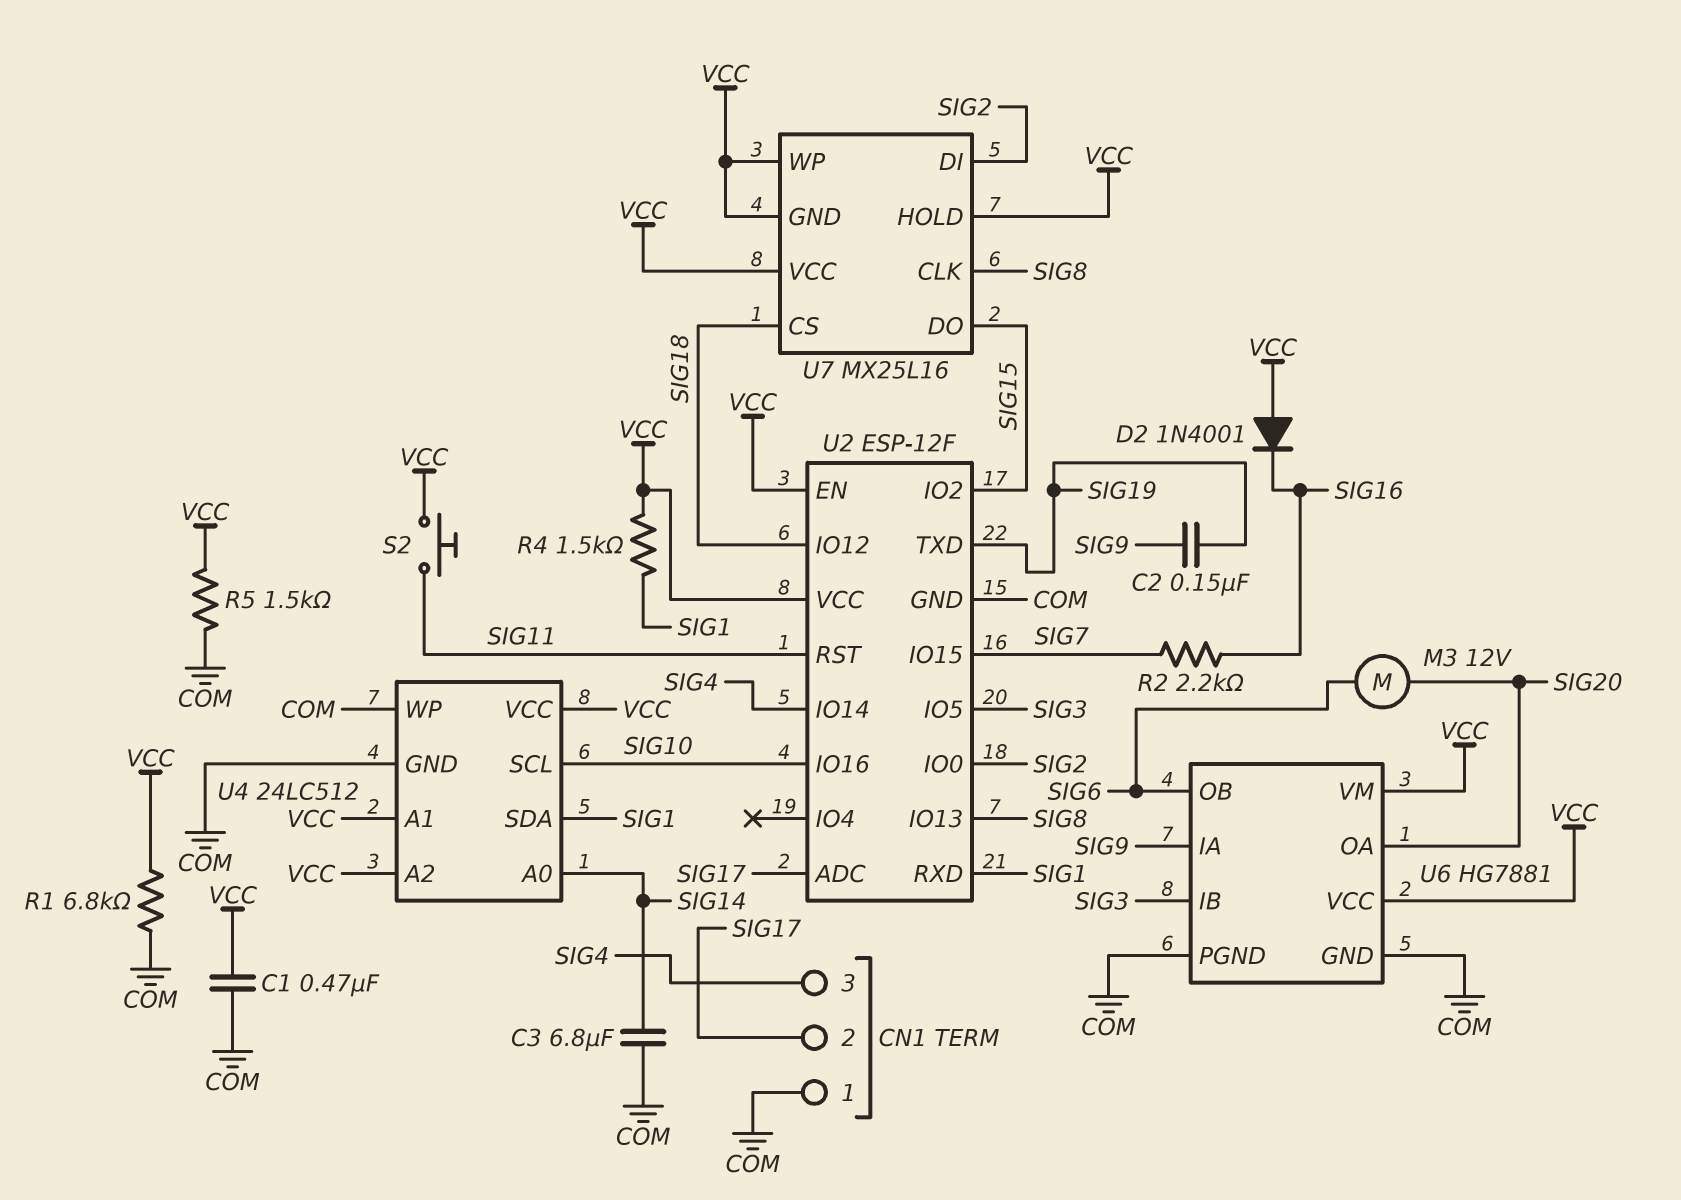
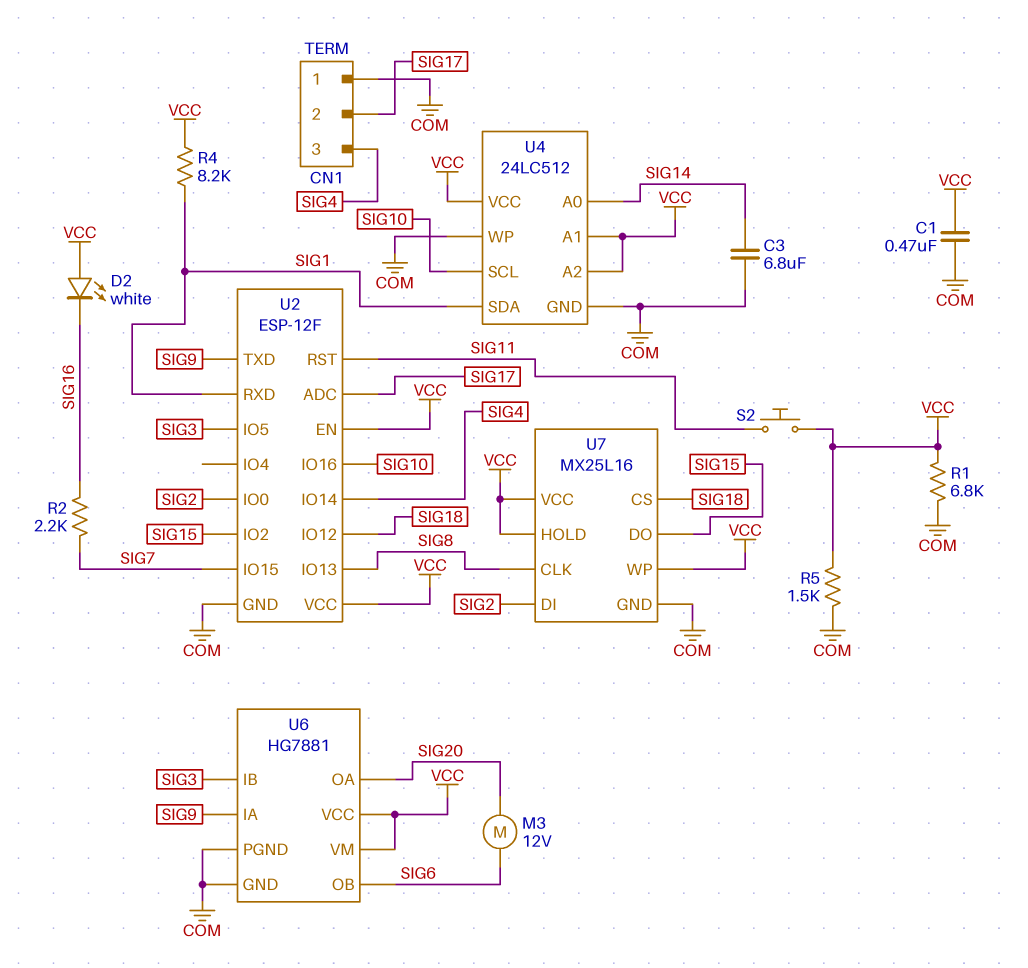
C2: 150nF (SIG9, SIG19) -> none
D2: diode 1N4001 (A VCC, K SIG16) -> LED white (A VCC, K SIG16)
R4: 1.5k (SIG1, VCC) -> 8.2k (SIG1, VCC)
U2 pin TXD: SIG19 -> SIG9
U7 pin GND: VCC -> COM

